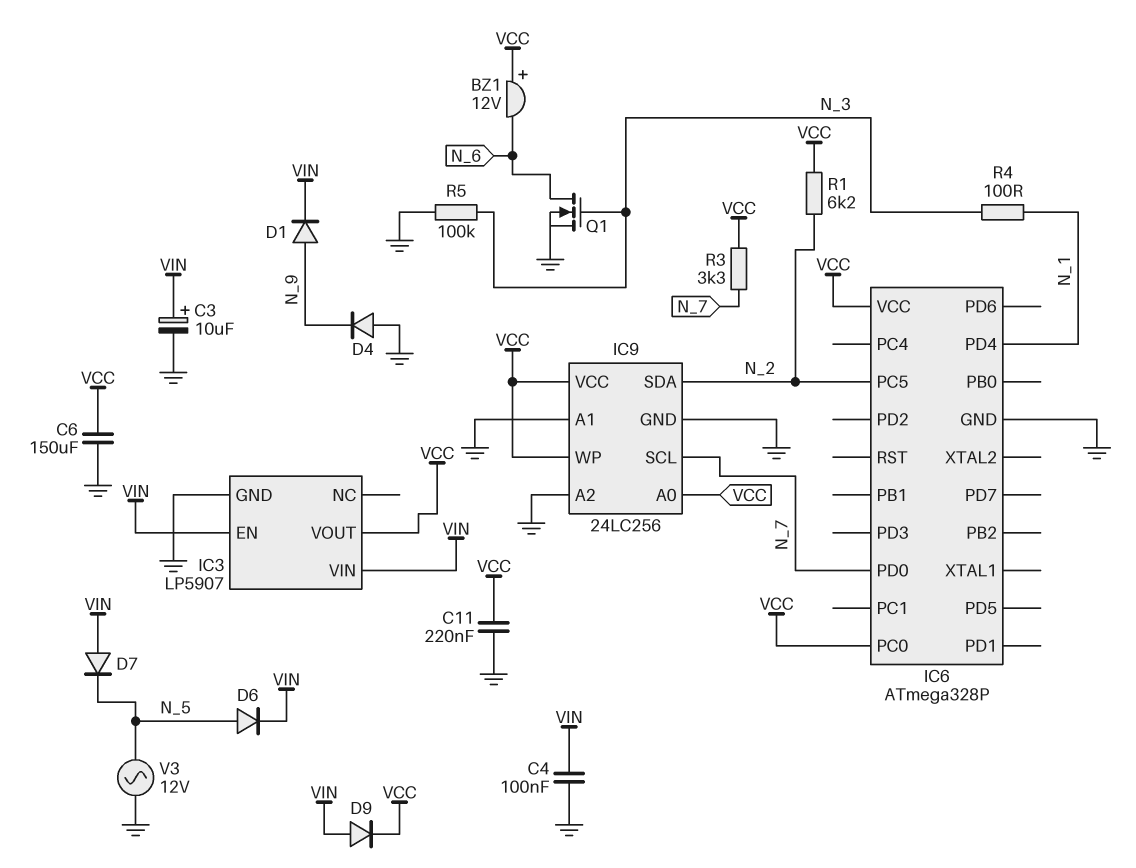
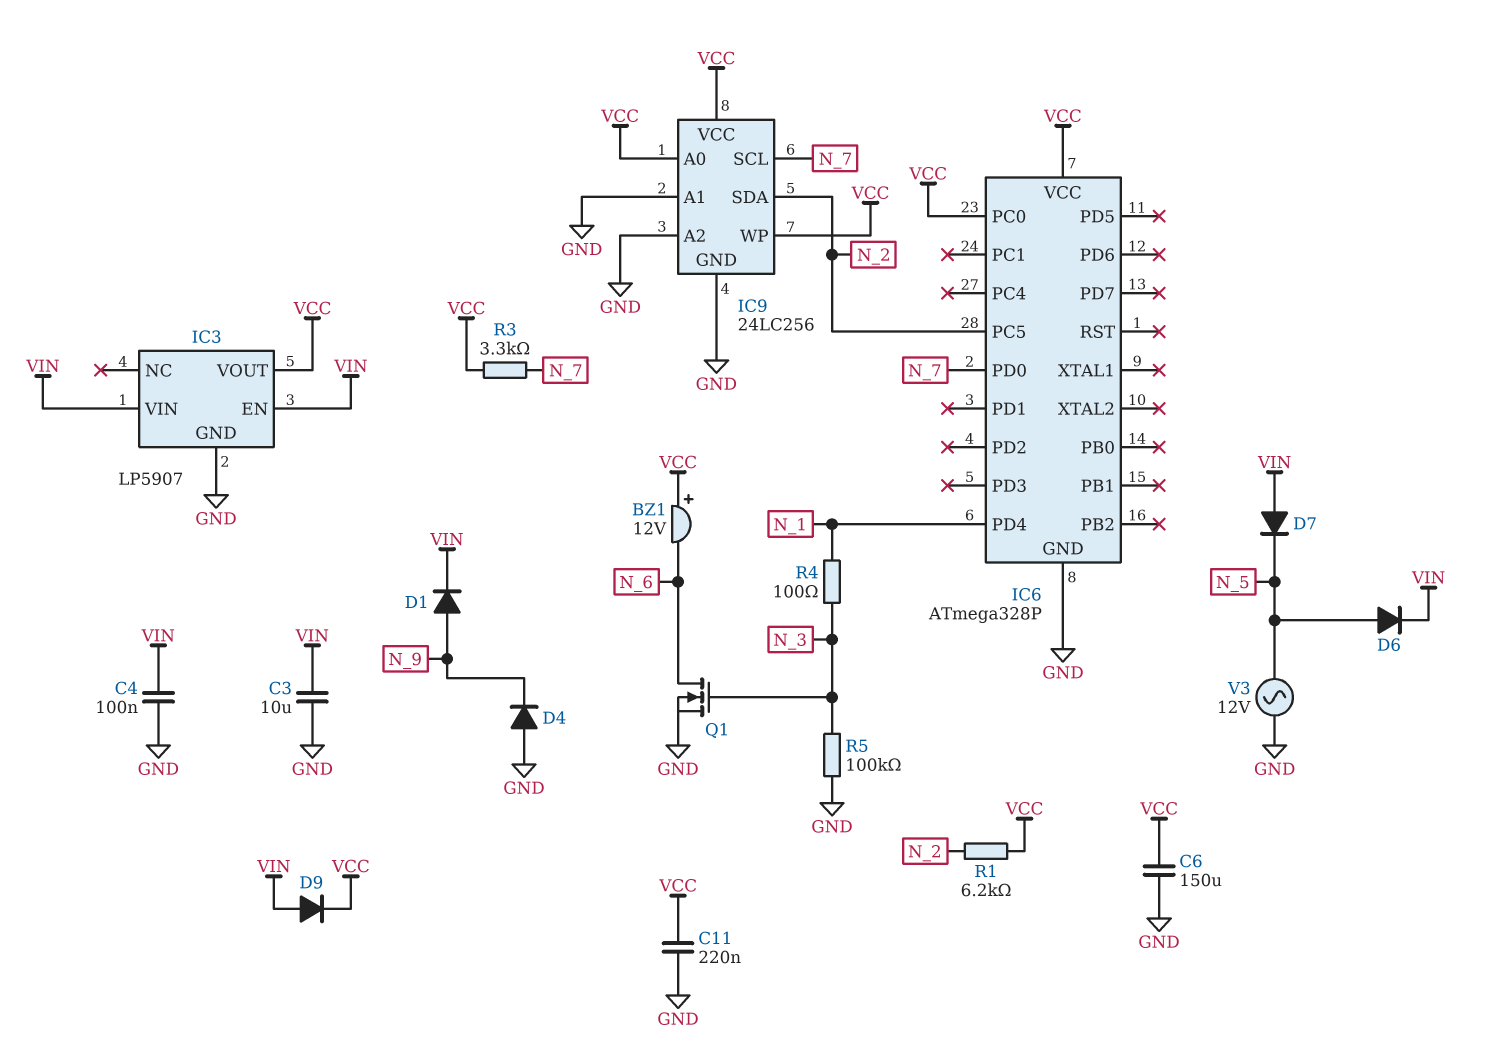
C3: 10uF (plus VIN, minus GND) -> 10uF (GND, VIN)

